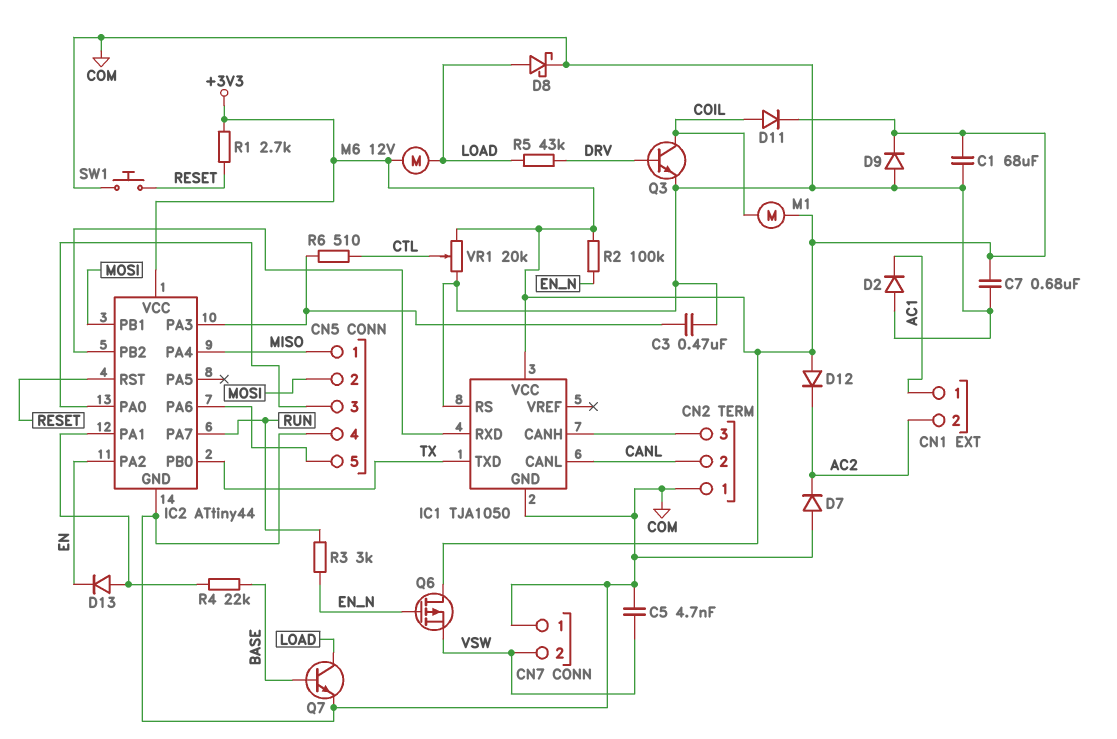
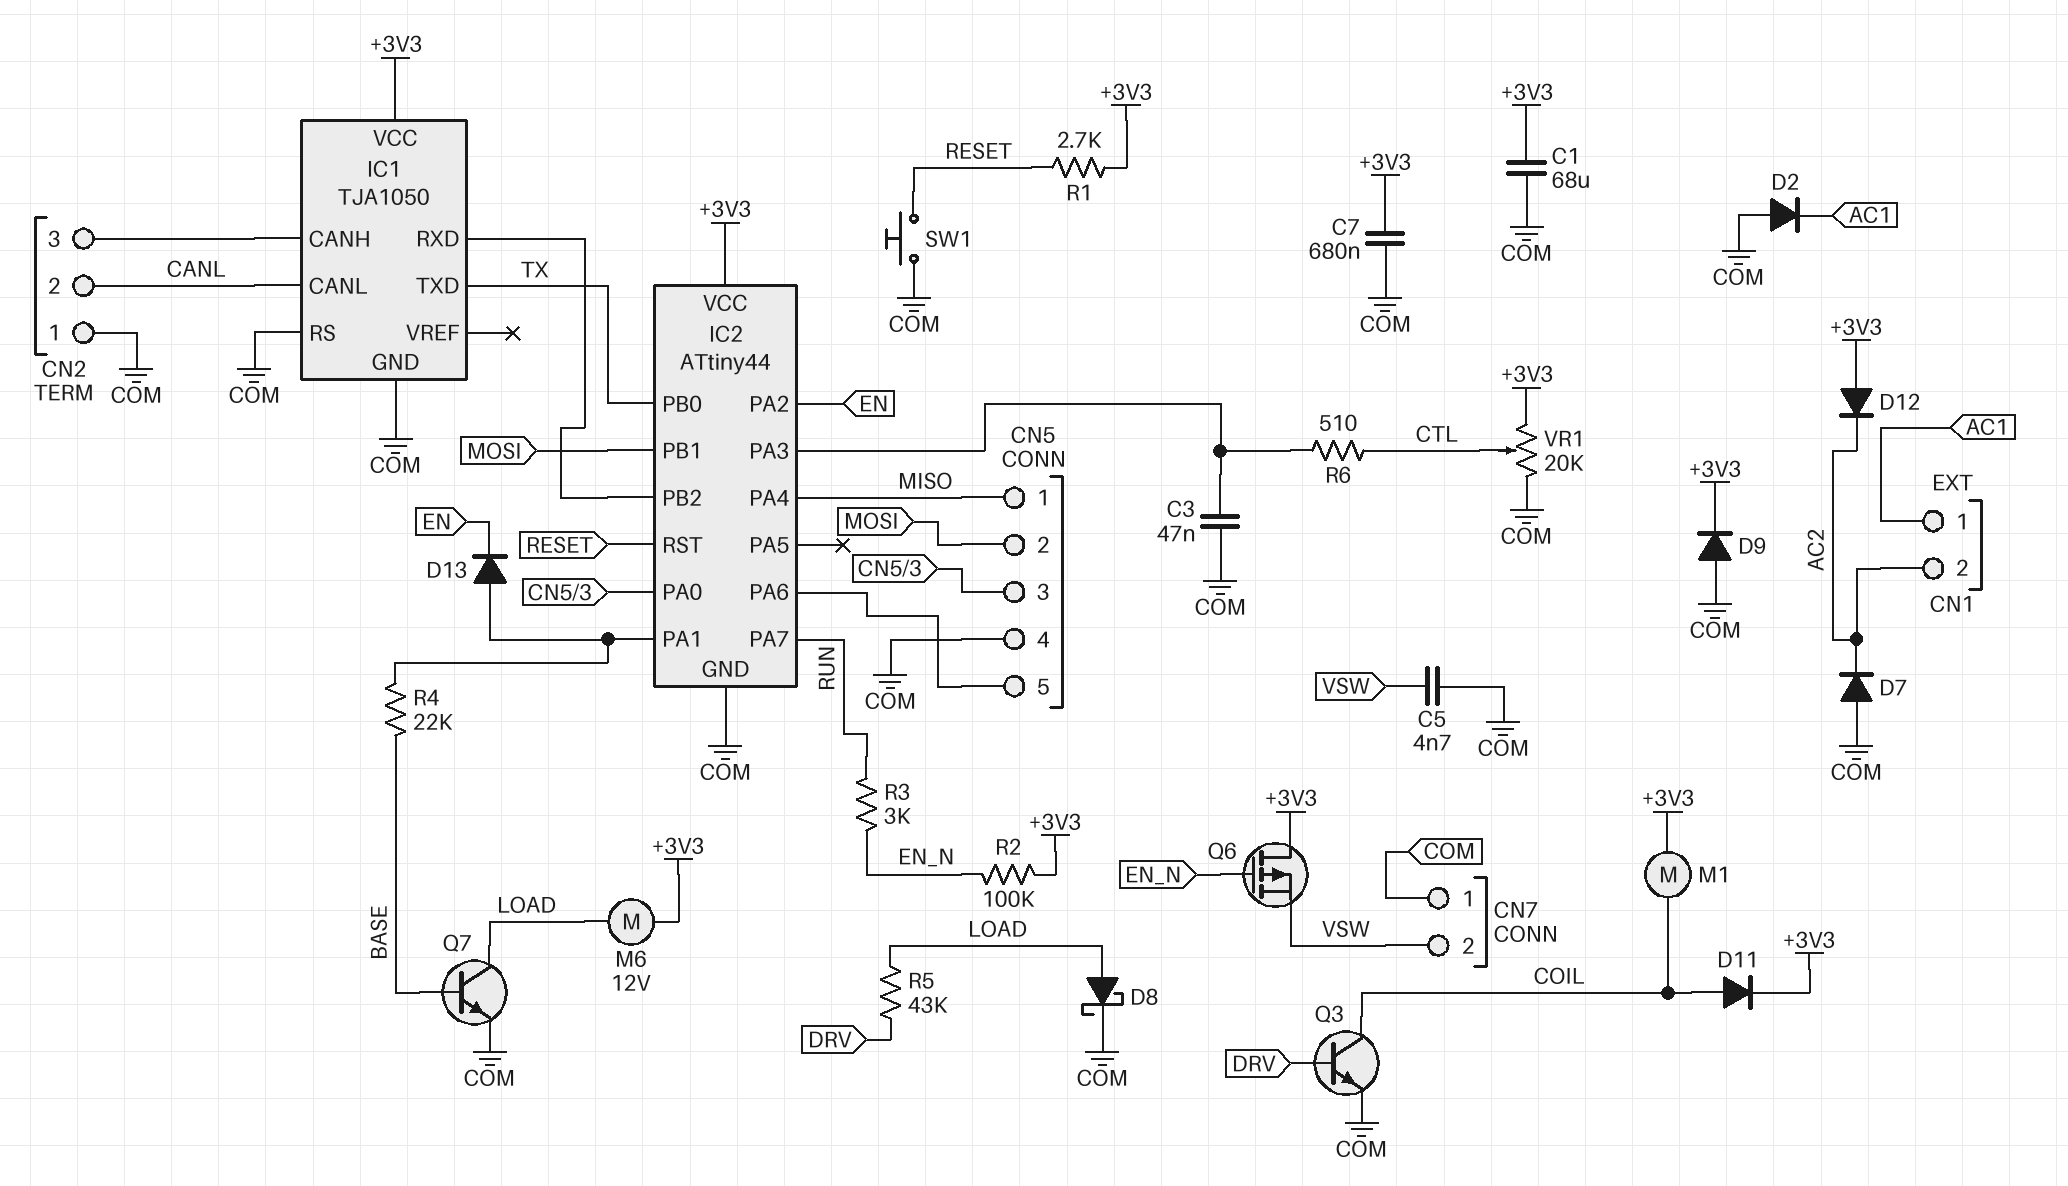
C3: 470nF (COM, IC2/PA3) -> 47nF (COM, IC2/PA3)

